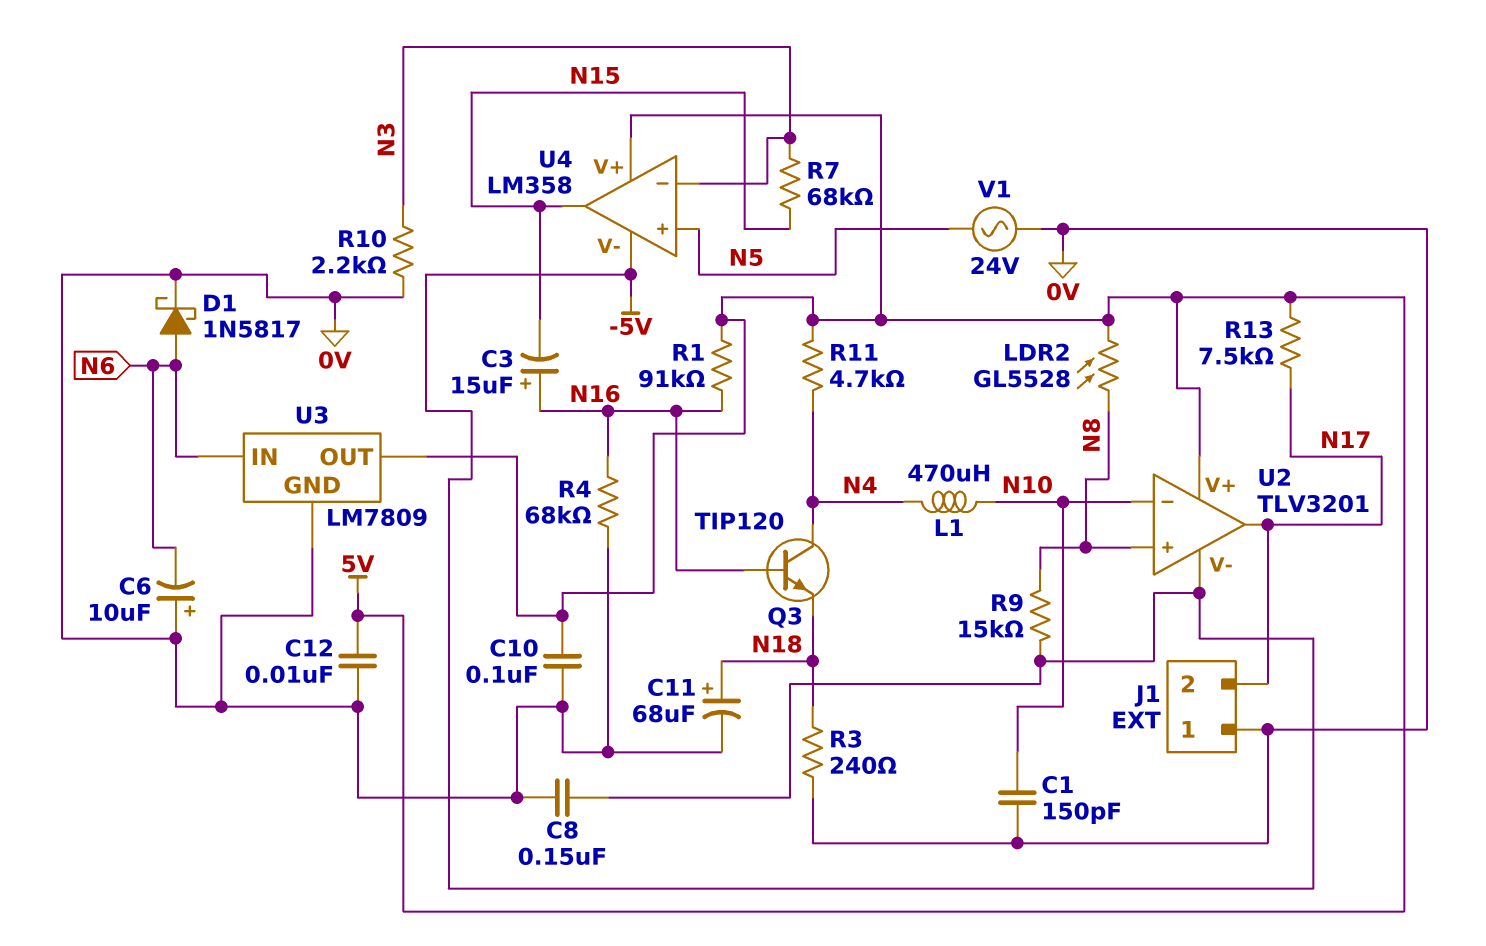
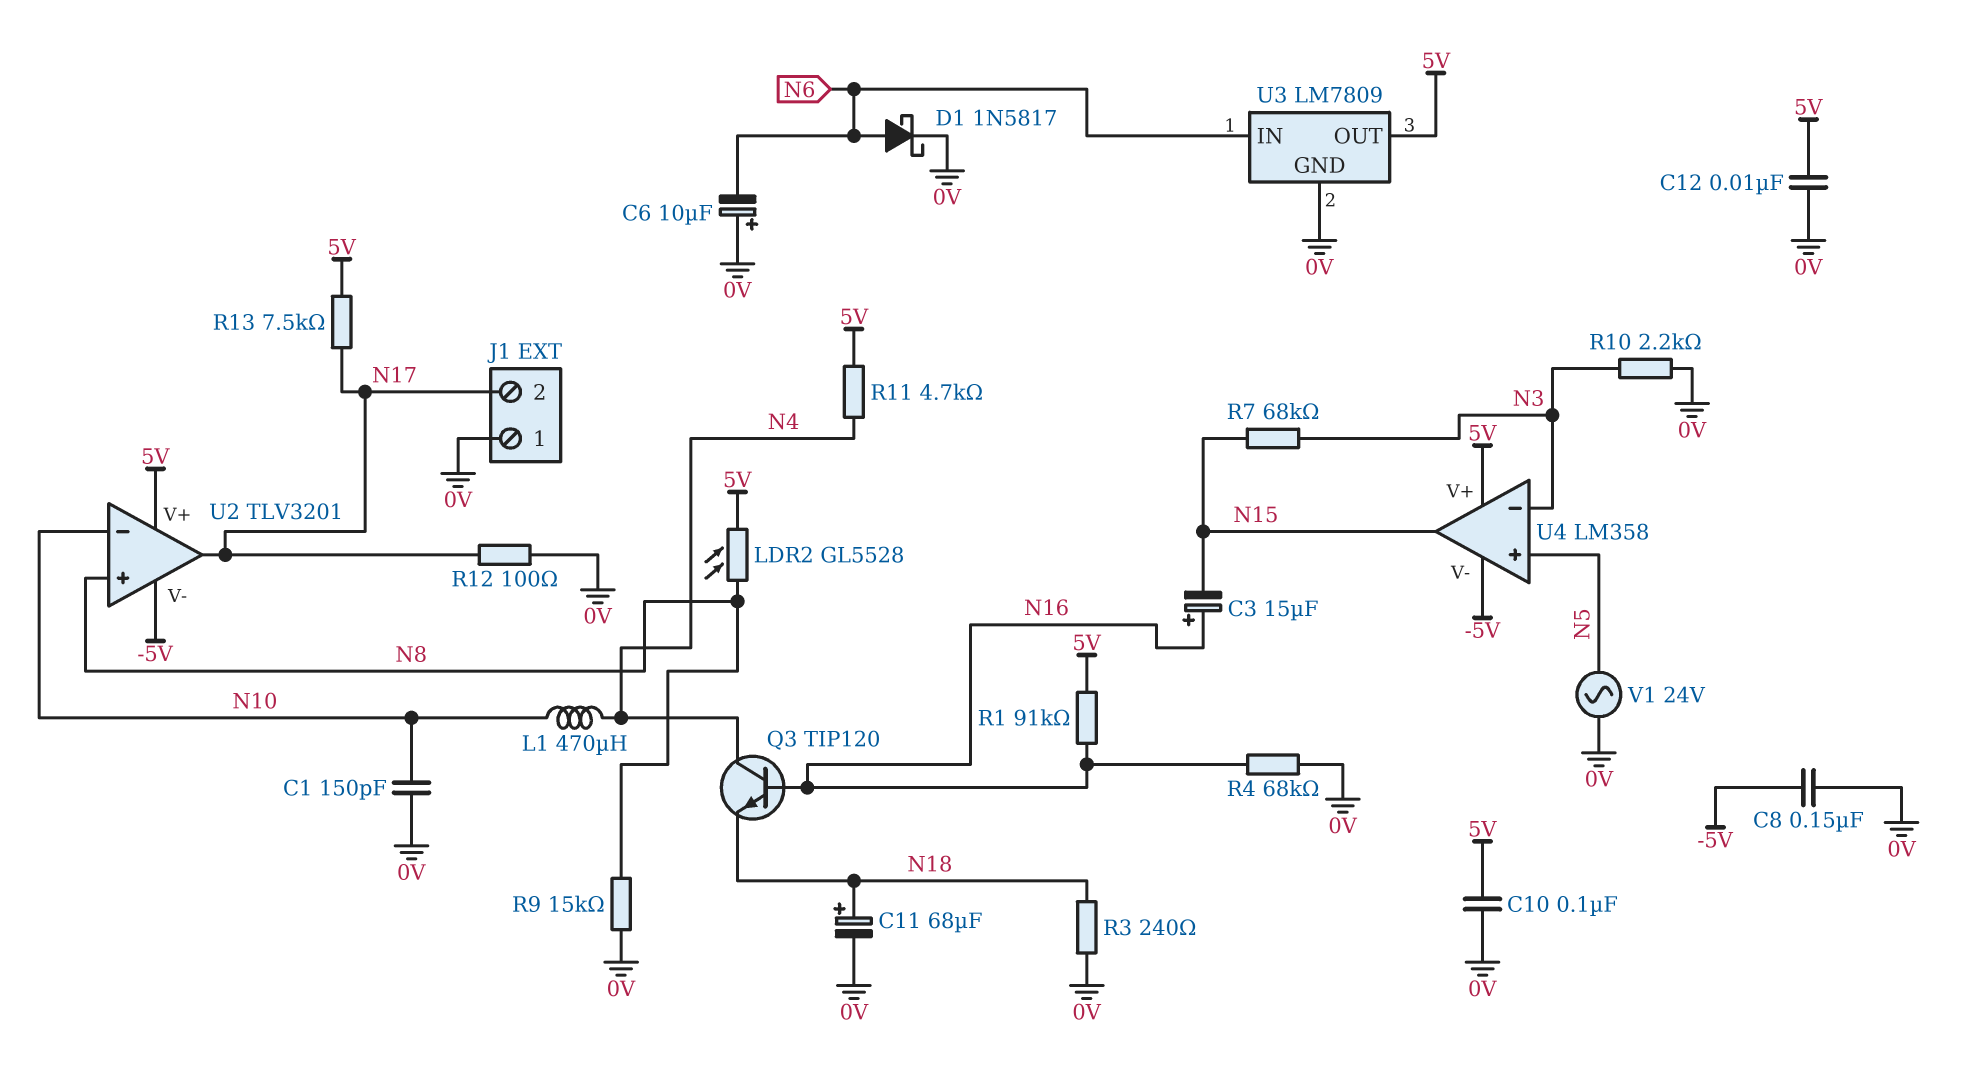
R9: 15k (-5V, N8) -> 15k (0V, N8)
R12: none -> 100 (0V, N17)

